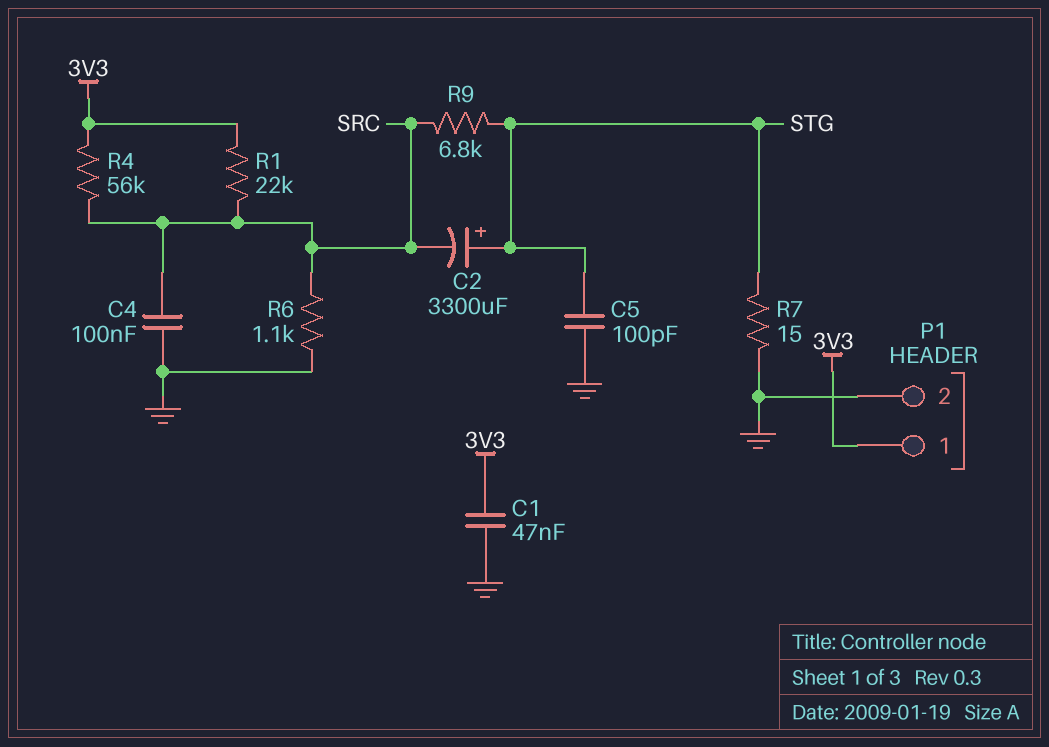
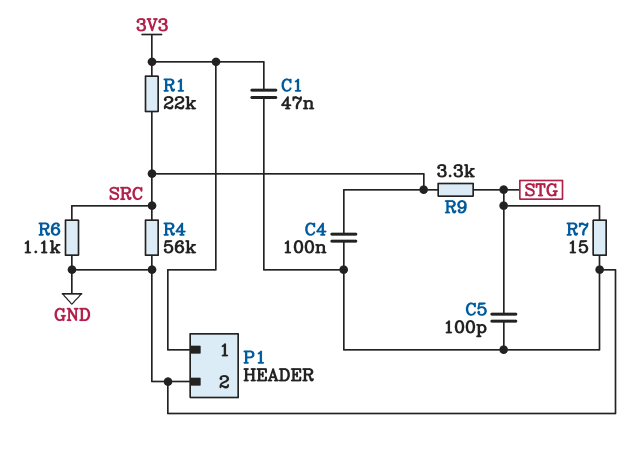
C2: 3300uF (plus STG, minus SRC) -> none
R4: 56k (3V3, SRC) -> 56k (GND, SRC)
R9: 6.8k (SRC, STG) -> 3.3k (SRC, STG)

